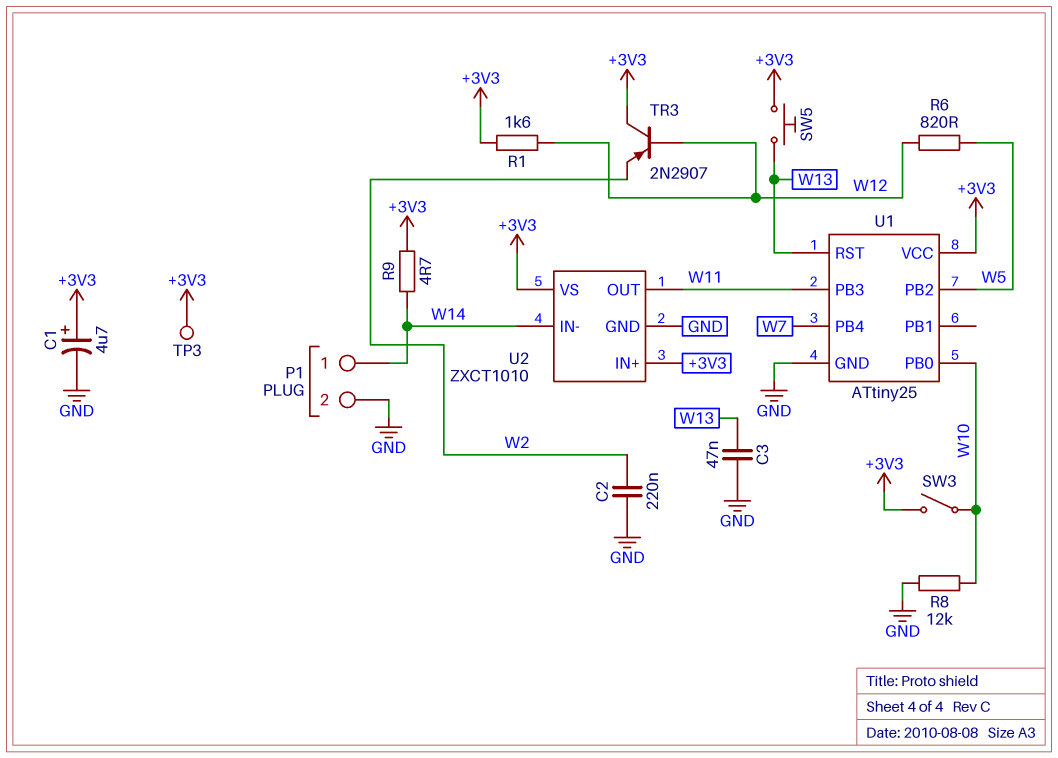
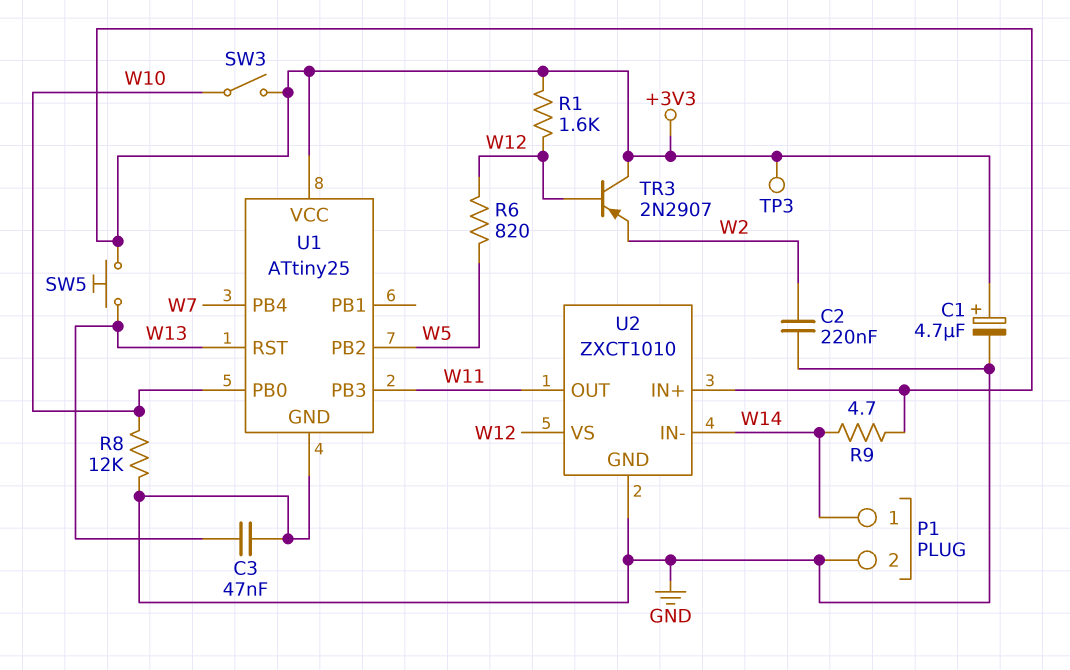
U2 pin VS: +3V3 -> W12

